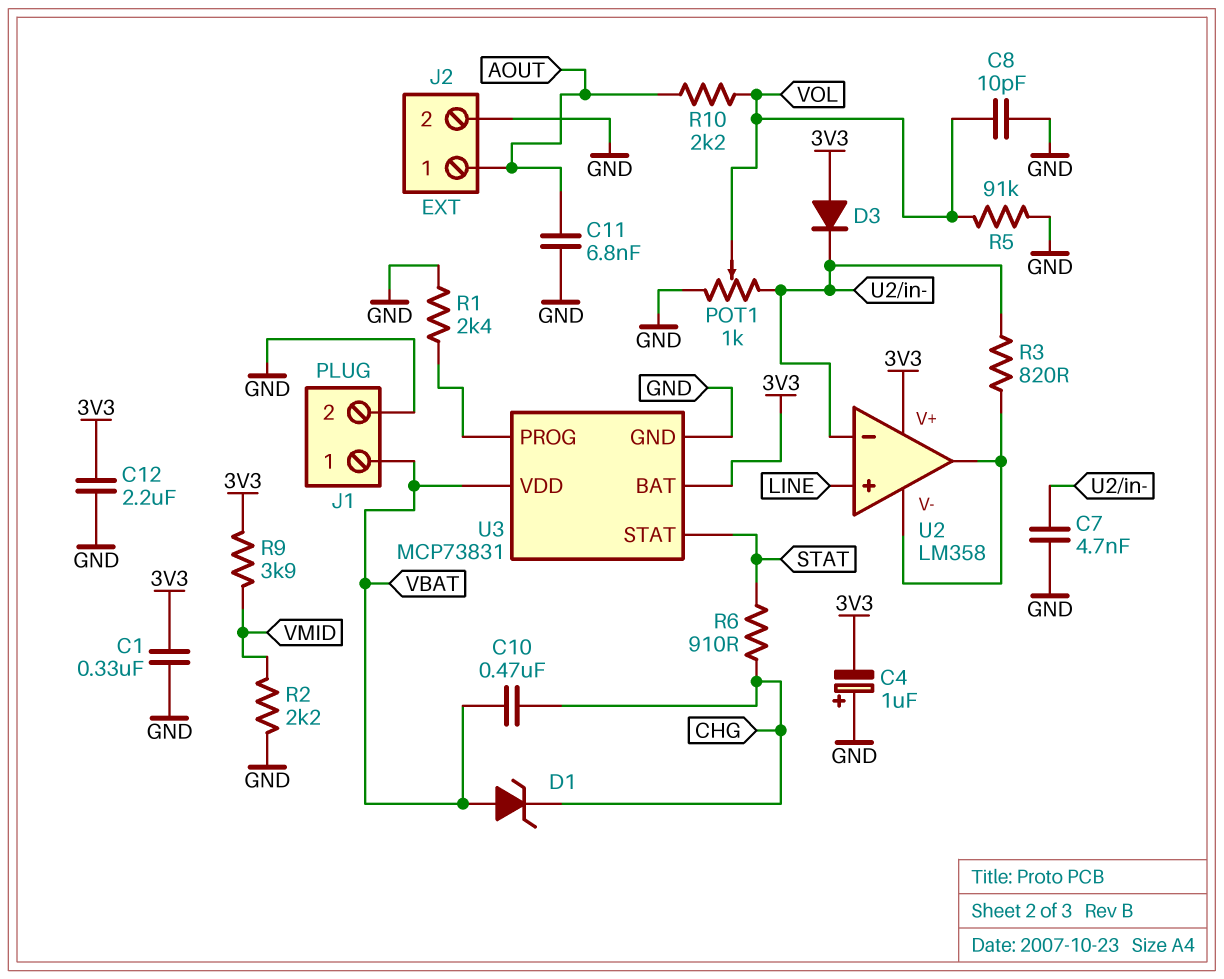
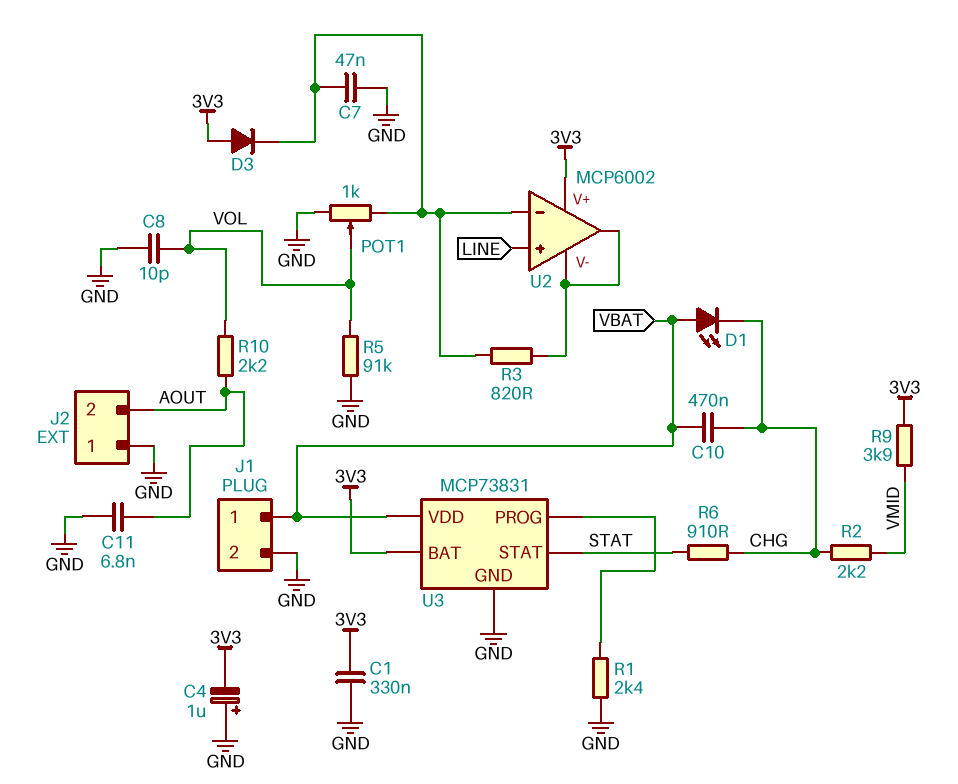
C7: 4.7nF (GND, U2/in-) -> 47nF (GND, U2/in-)
C12: 2.2uF (3V3, GND) -> none
D1: zener (A VBAT, K CHG) -> LED (A VBAT, K CHG)
J2 pin 1: AOUT -> GND
J2 pin 2: GND -> AOUT
R2: 2.2k (GND, VMID) -> 2.2k (CHG, VMID)
U2: LM358 -> MCP6002

